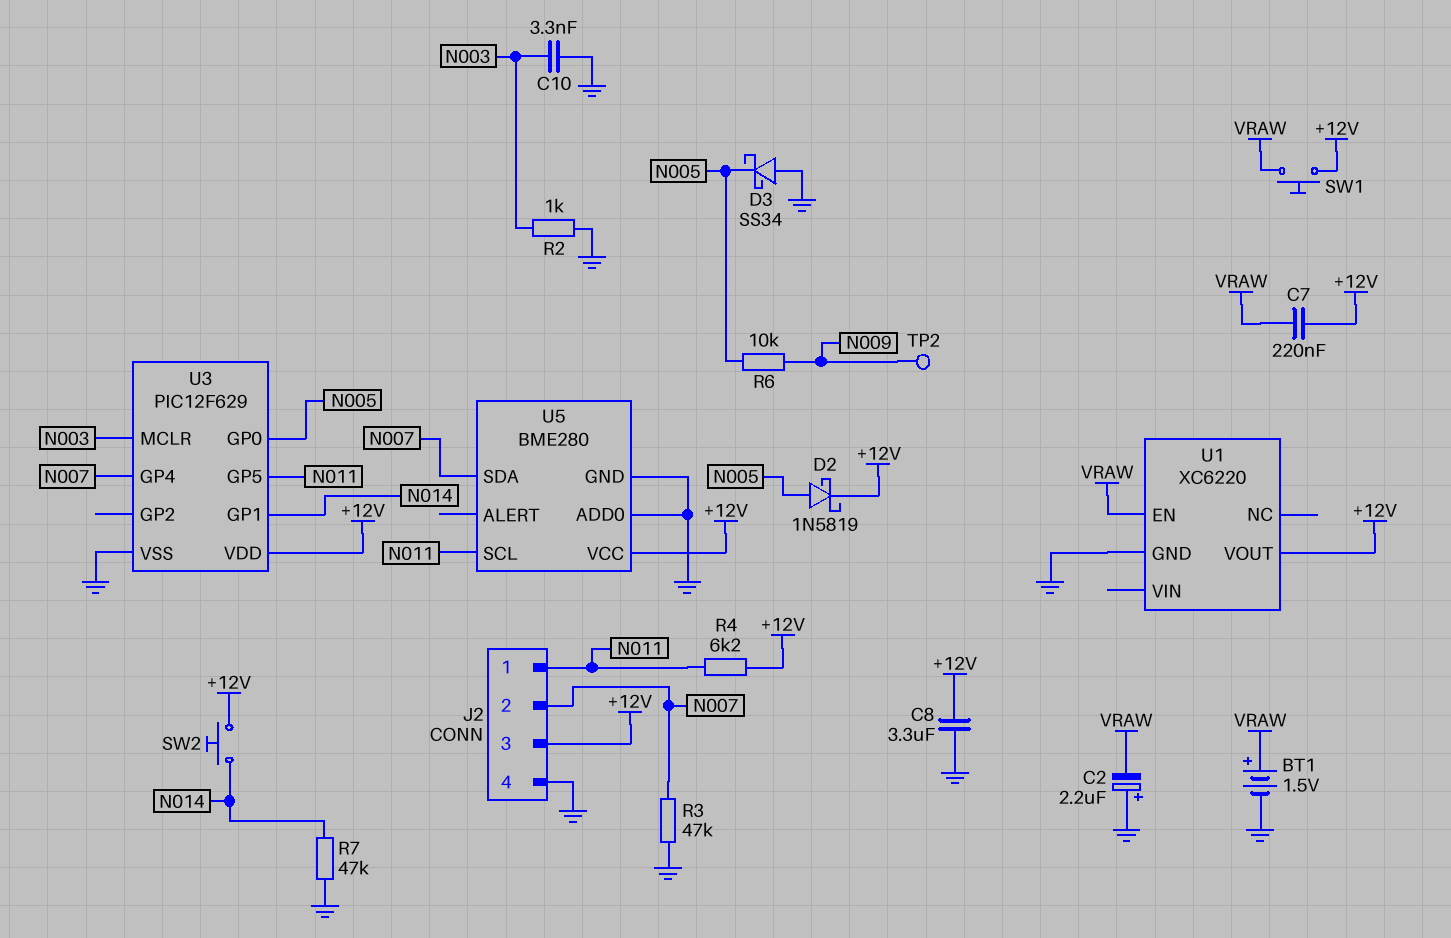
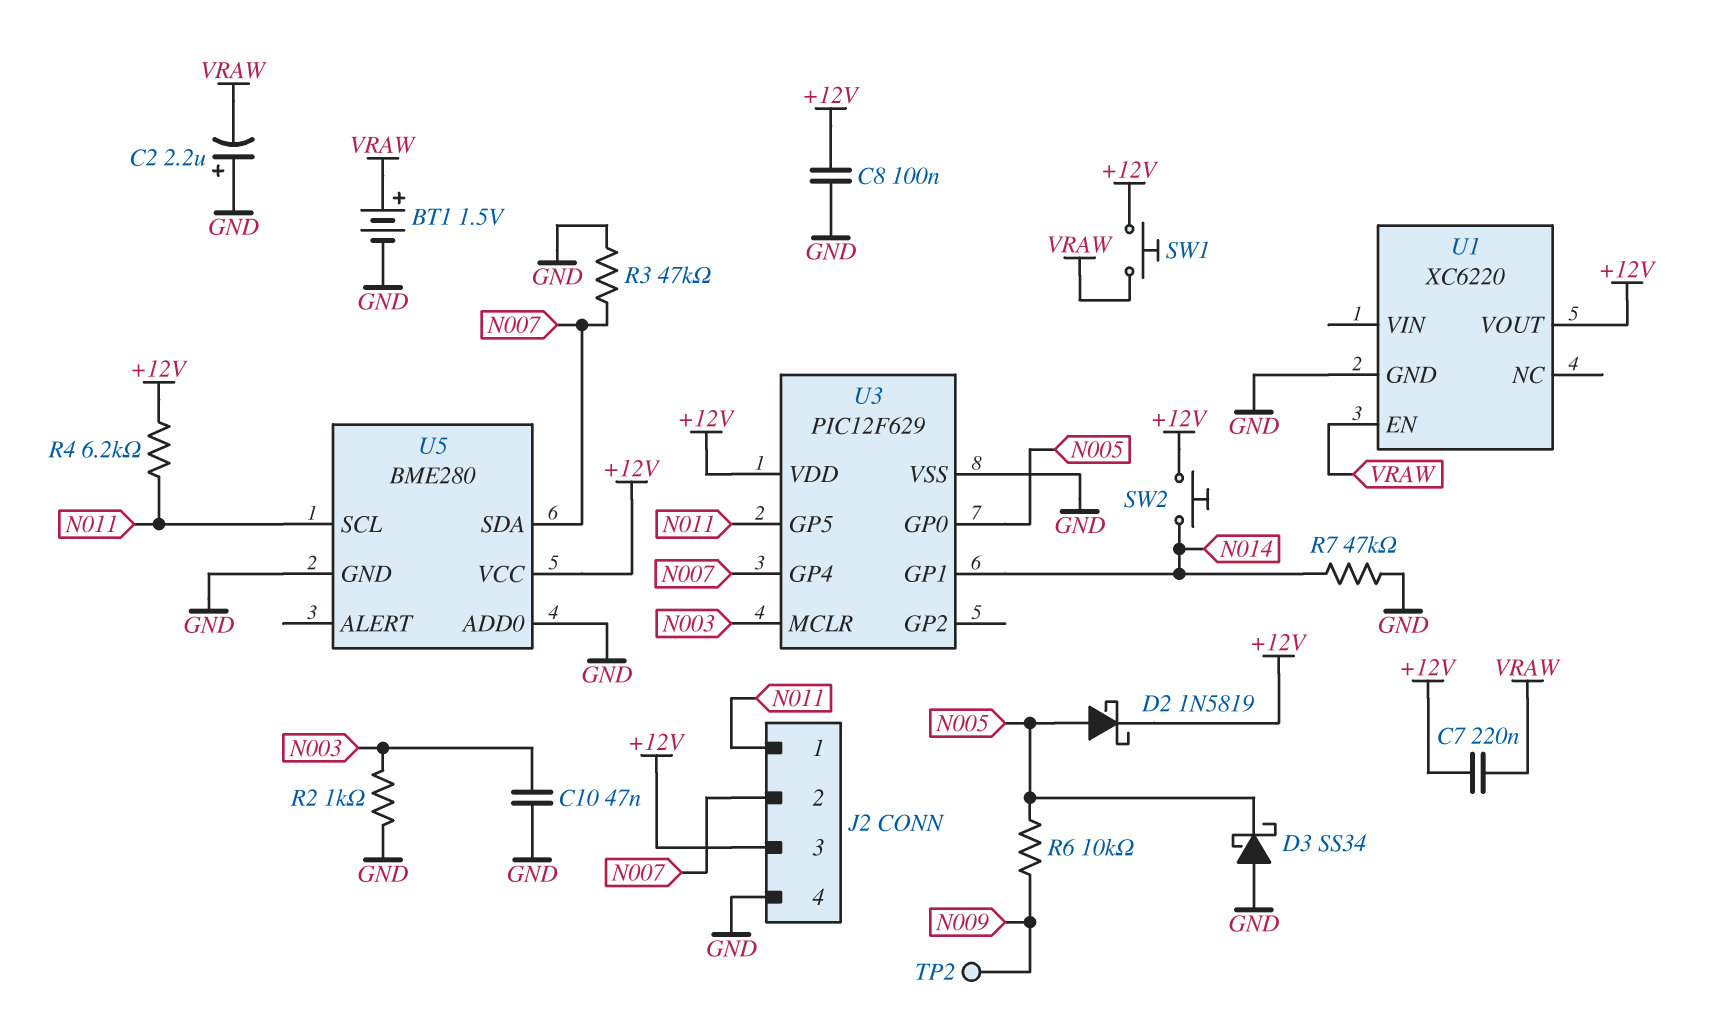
C8: 3.3uF (+12V, GND) -> 100nF (+12V, GND)
C10: 3.3nF (GND, N003) -> 47nF (GND, N003)

